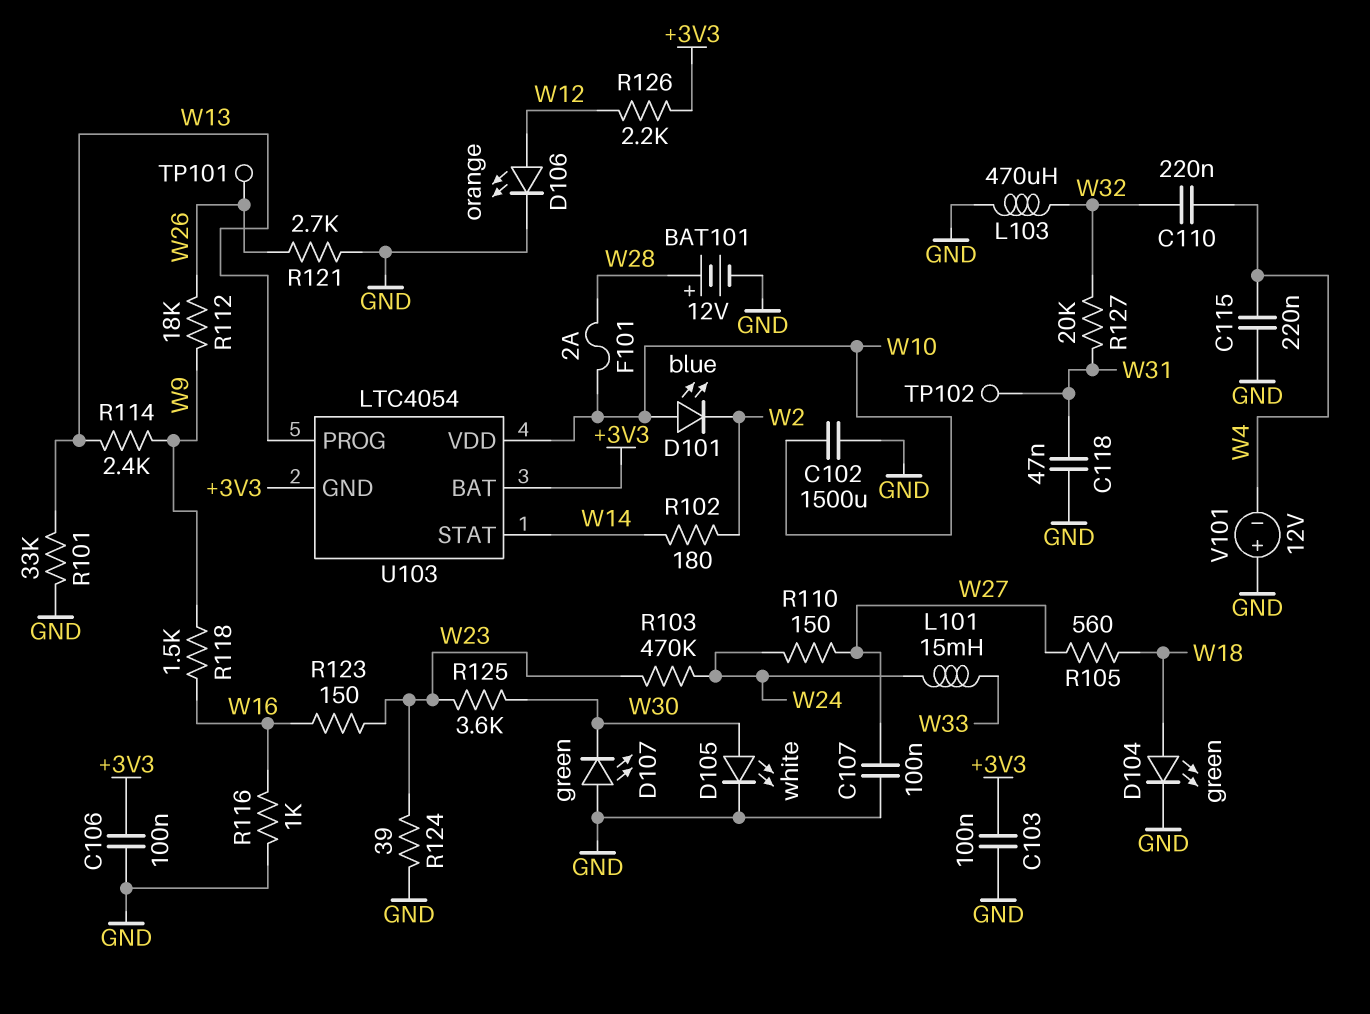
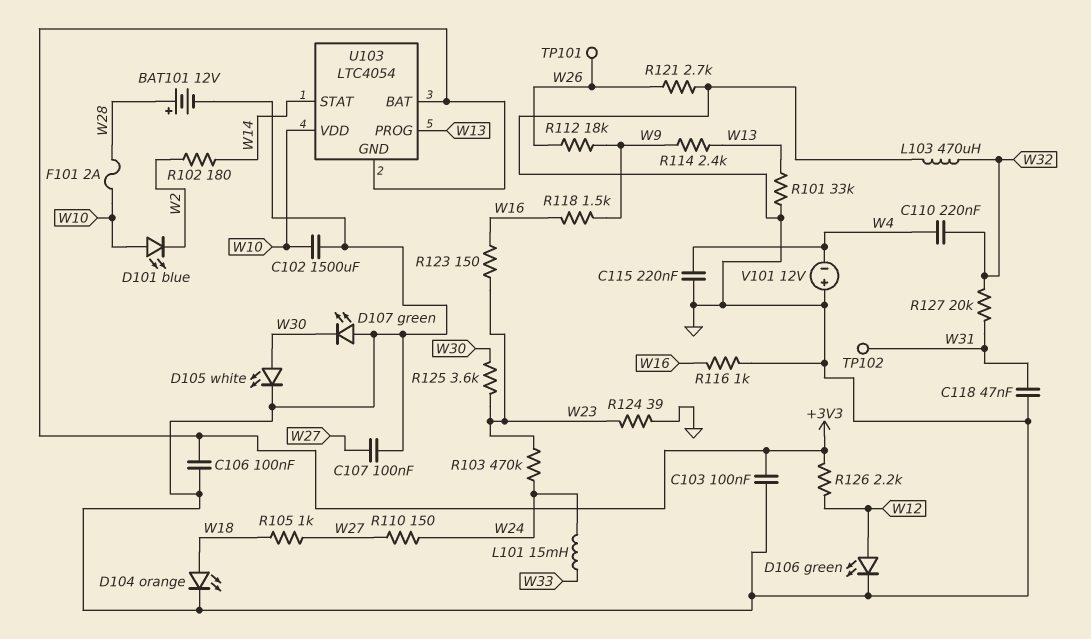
D104: LED green (A W18, K GND) -> LED orange (A W18, K GND)
D106: LED orange (A W12, K GND) -> LED green (A W12, K GND)
R105: 560 (W18, W27) -> 1k (W18, W27)

